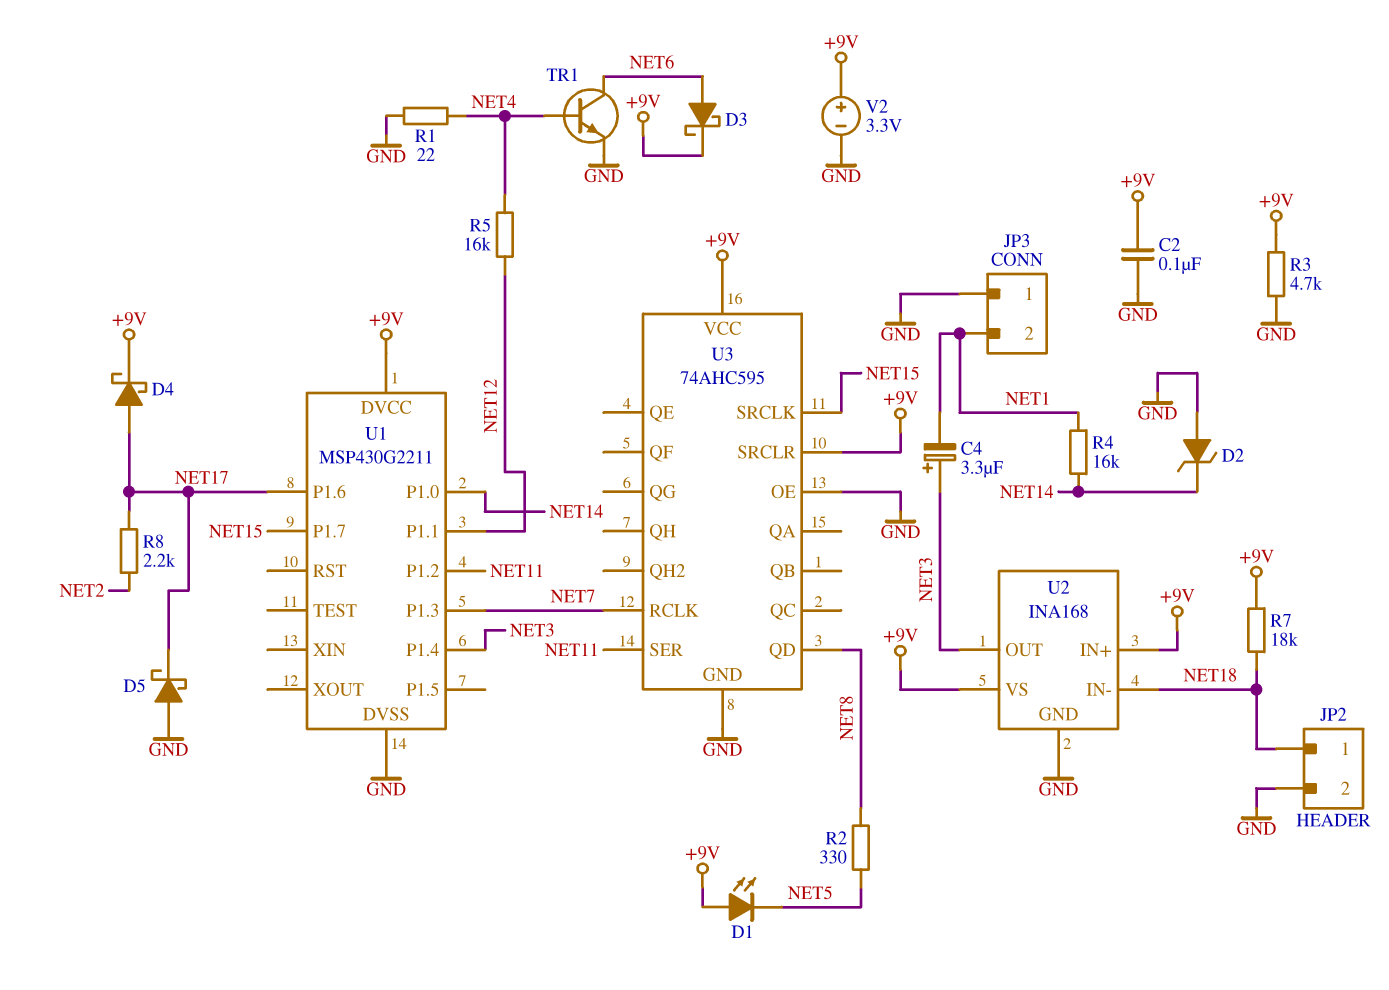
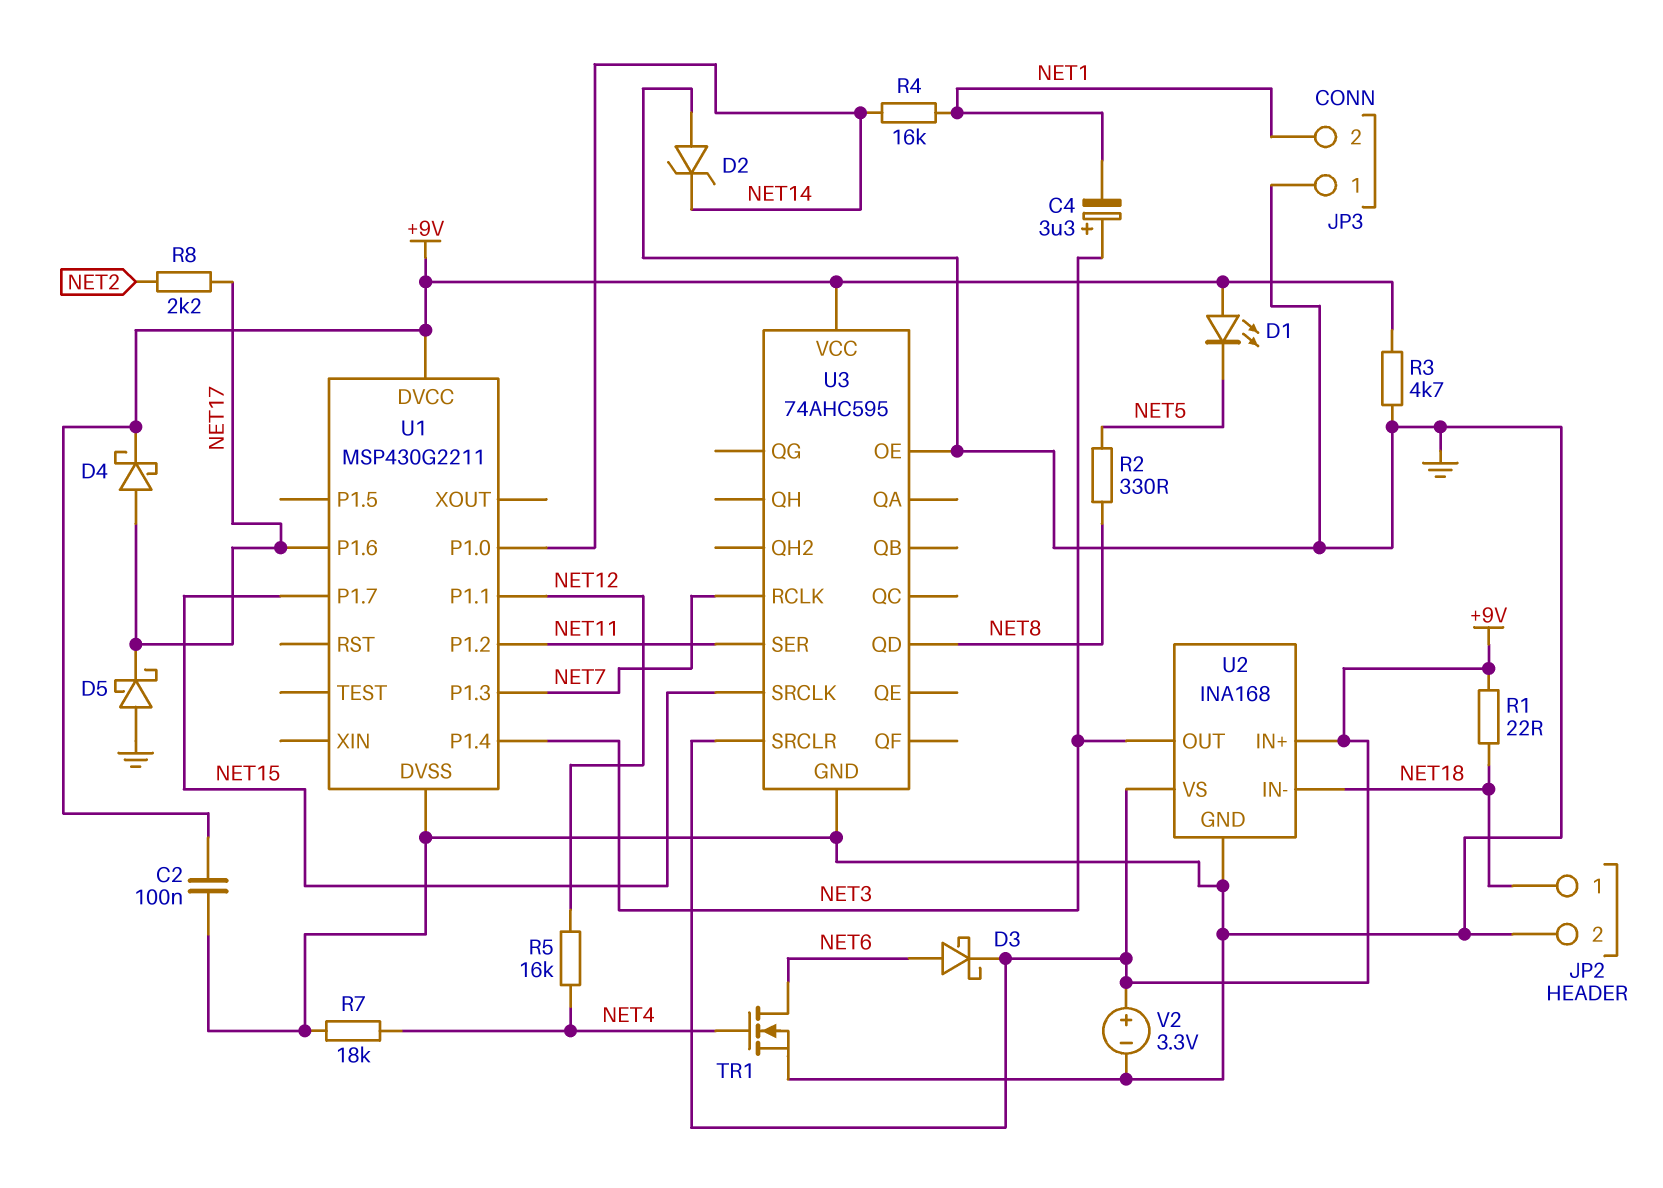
R1: 22 (GND, NET4) -> 22 (+9V, NET18)
R7: 18k (+9V, NET18) -> 18k (GND, NET4)
TR1: NPN (B NET4, C NET6, E GND) -> NMOS (G NET4, D NET6, S GND)

